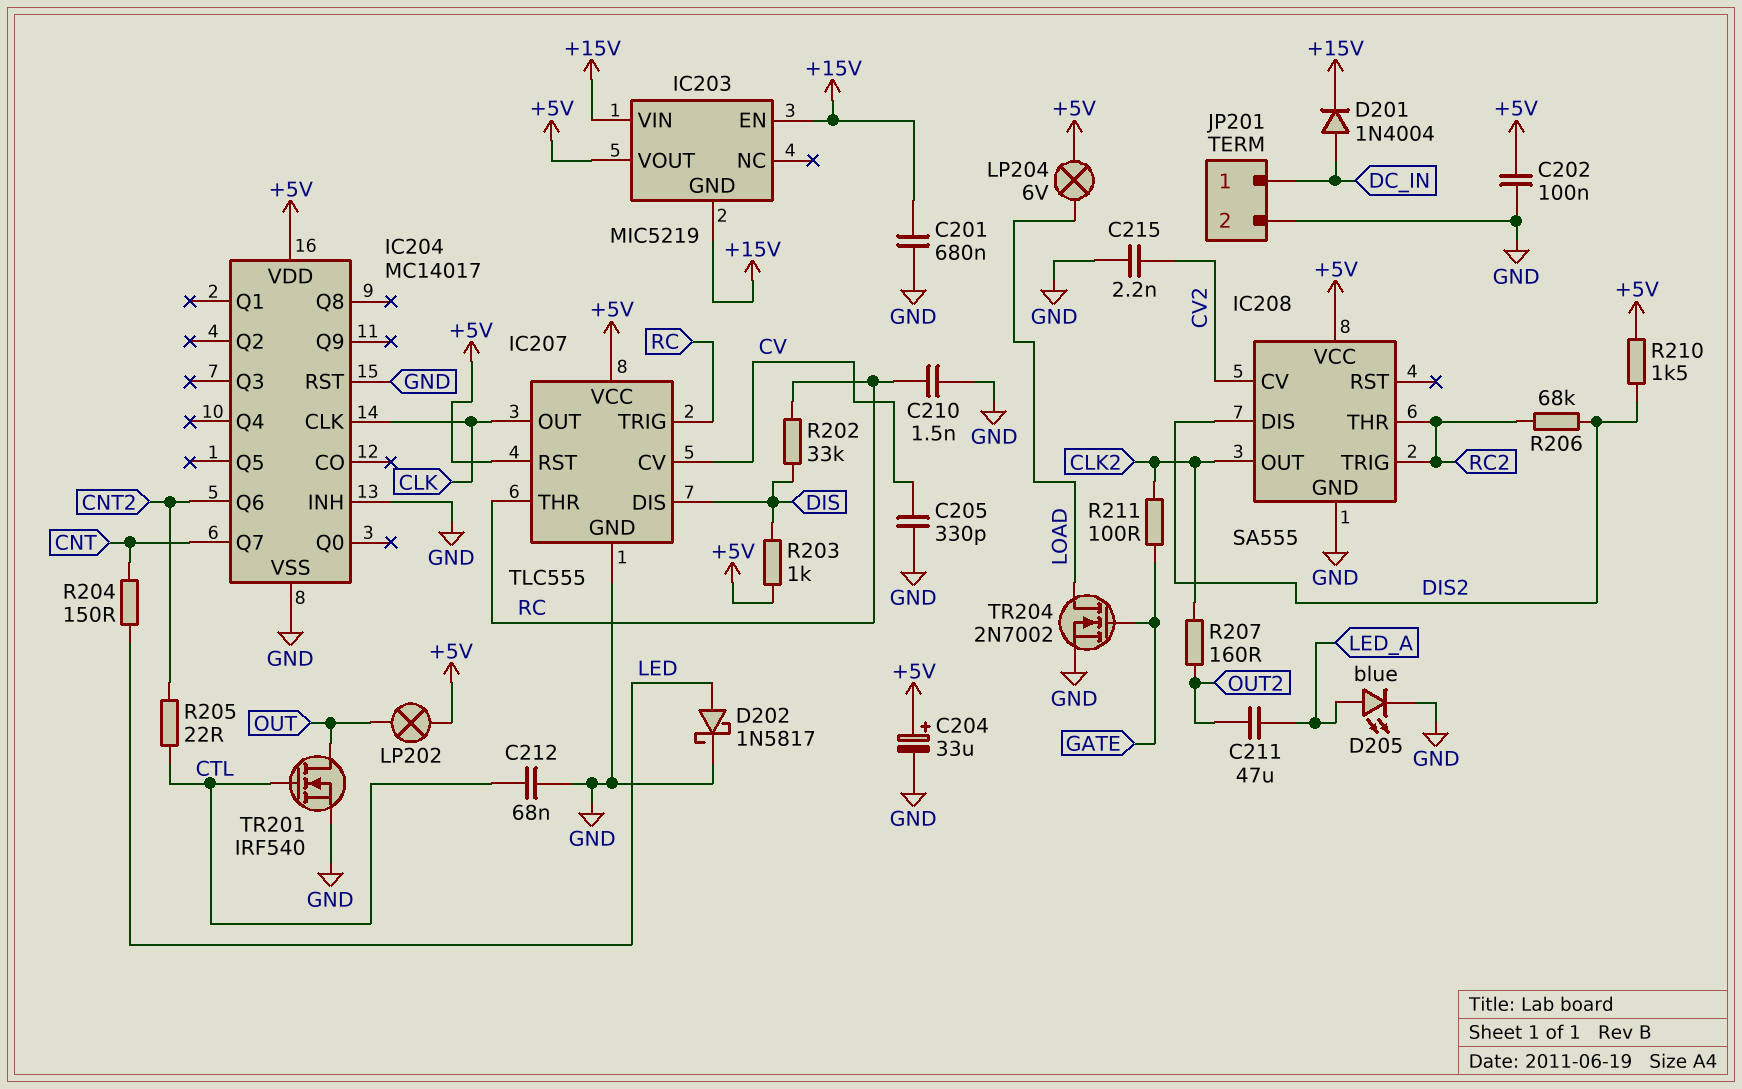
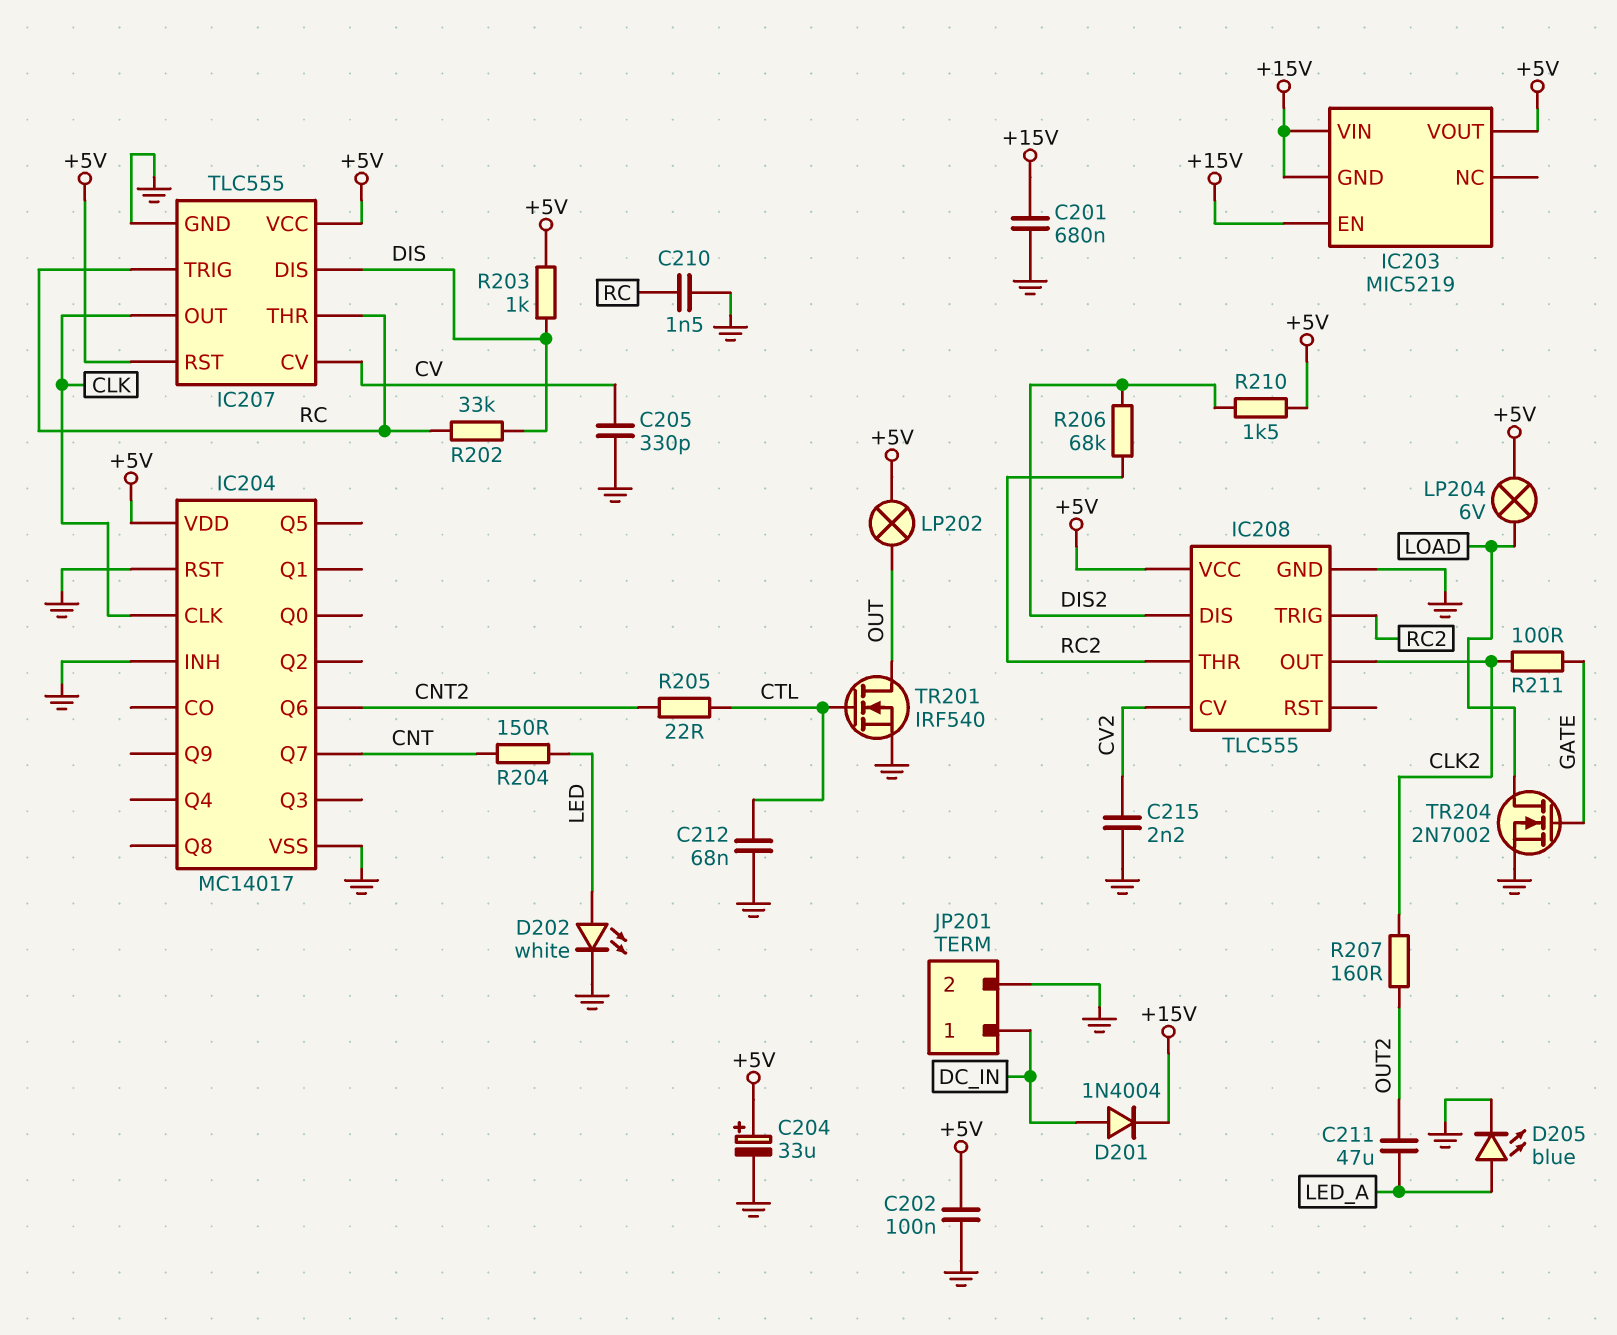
D202: schottky 1N5817 (A LED, K GND) -> LED white (A LED, K GND)
IC208: SA555 -> TLC555

